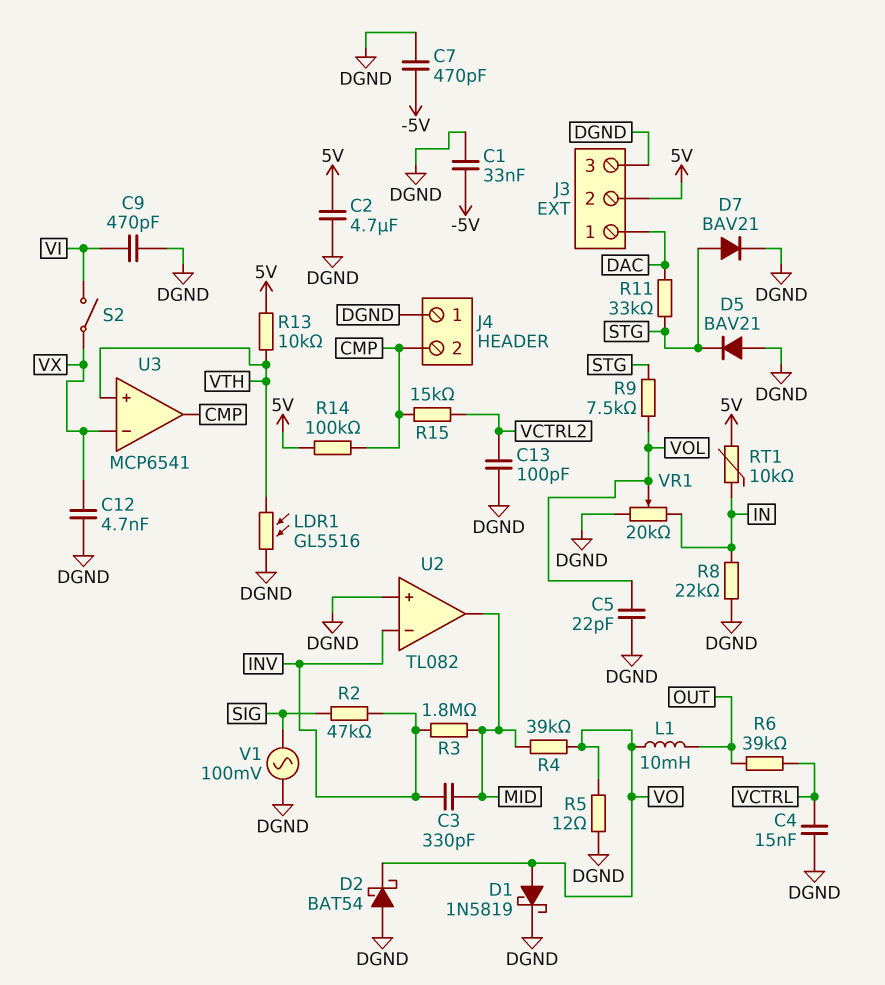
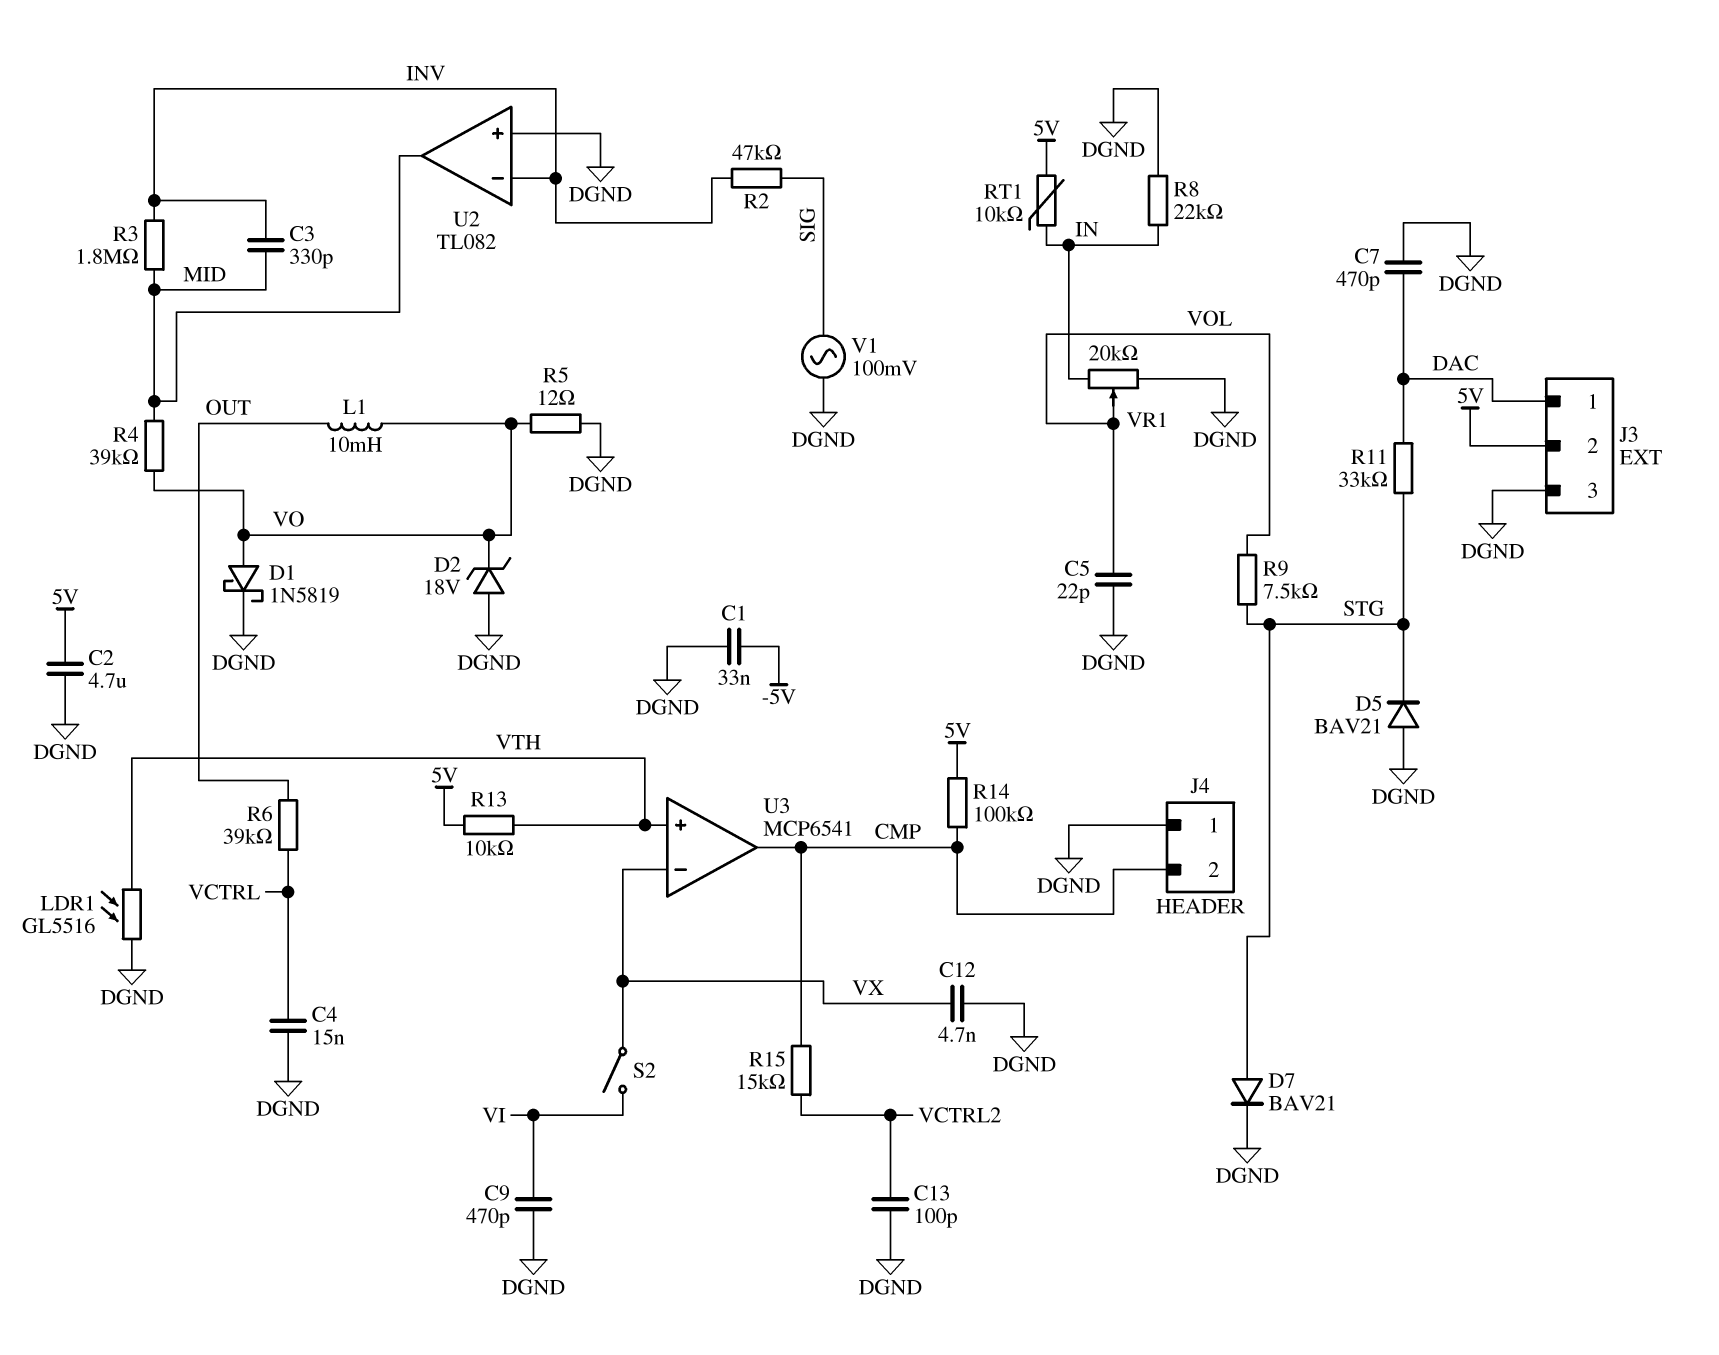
C7: 470pF (-5V, DGND) -> 470pF (DAC, DGND)
D2: schottky BAT54 (A DGND, K VO) -> zener 18V (A DGND, K VO)

